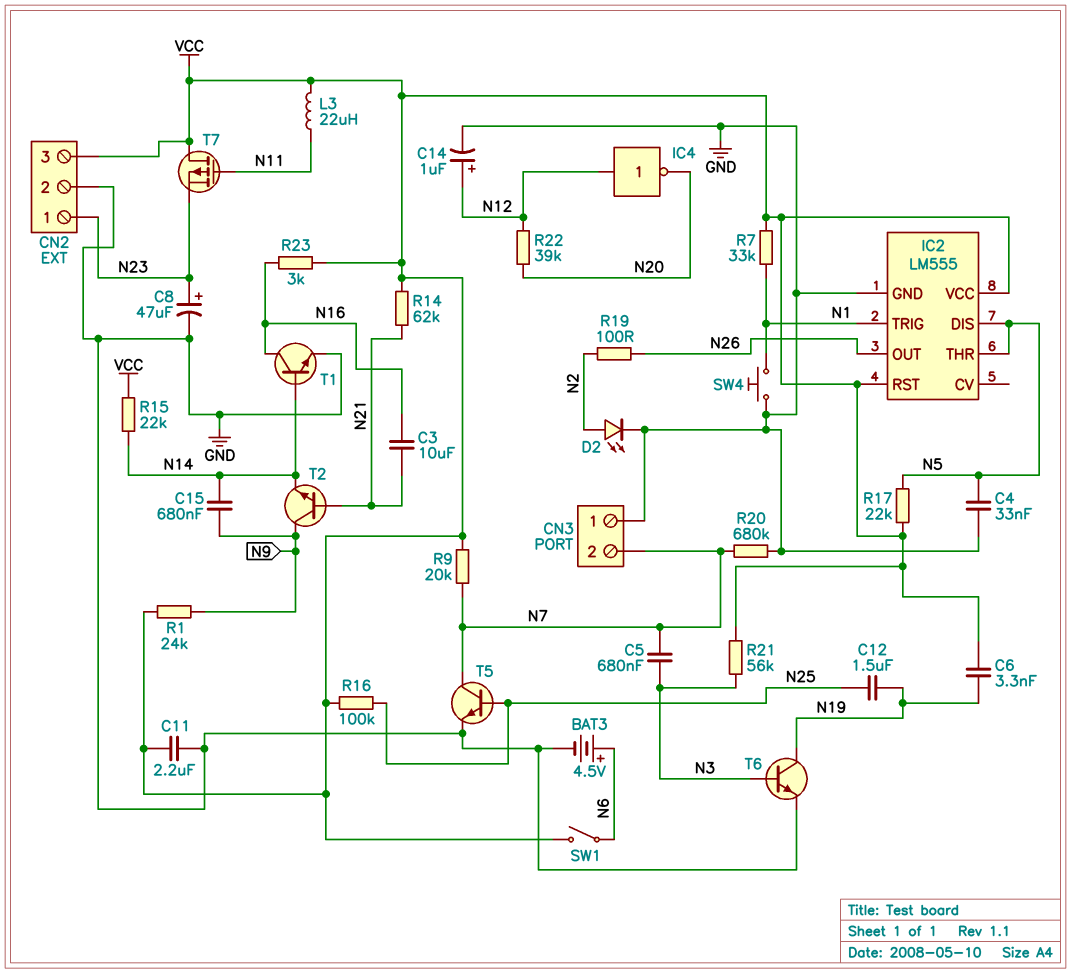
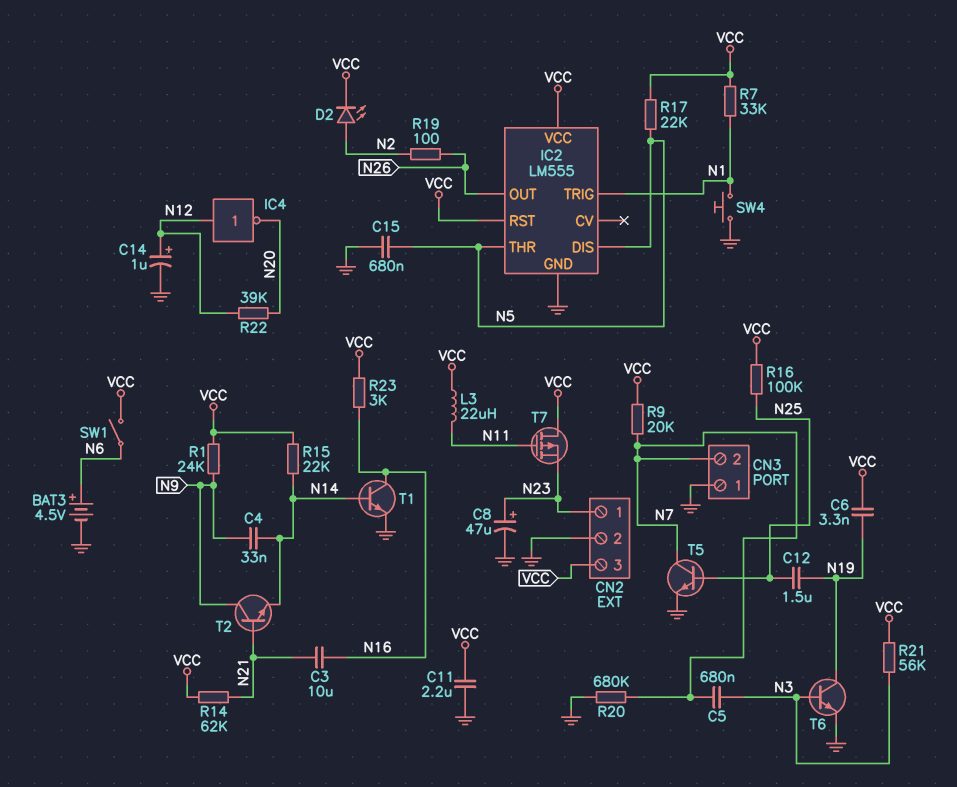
C4: 33nF (GND, N5) -> 33nF (N9, N14)
C15: 680nF (N9, N14) -> 680nF (GND, N5)
D2: LED (A N2, K GND) -> LED (A N2, K VCC)

